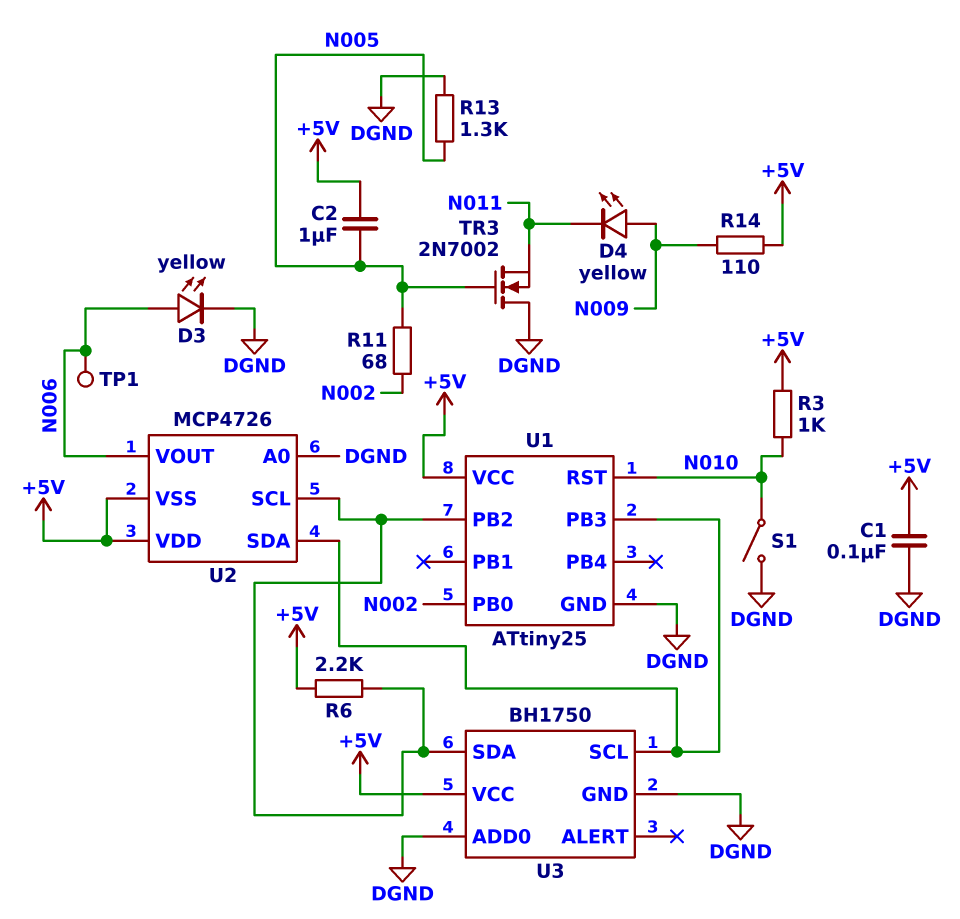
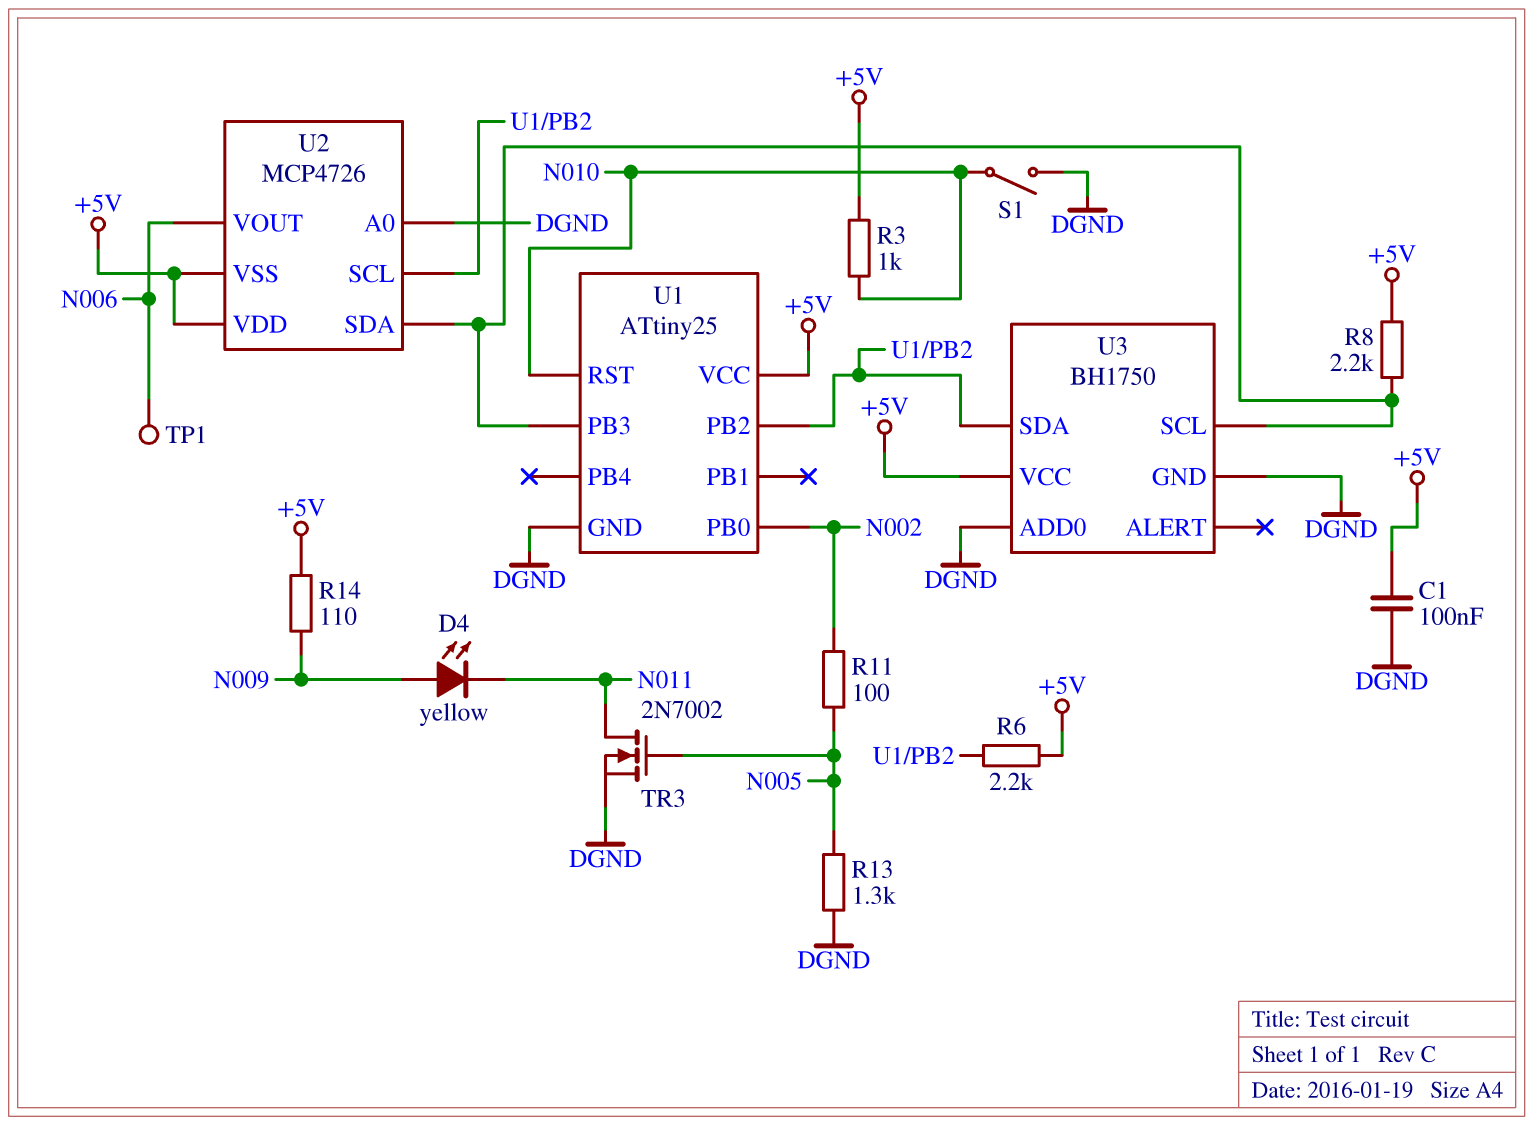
C2: 1uF (+5V, N005) -> none
D3: LED yellow (A N006, K DGND) -> none
R8: none -> 2.2k (+5V, U1/PB3)
R11: 68 (N002, N005) -> 100 (N002, N005)
TR3: NMOS 2N7002 (G N005, D DGND, S N011) -> NMOS 2N7002 (G N005, D N011, S DGND)

